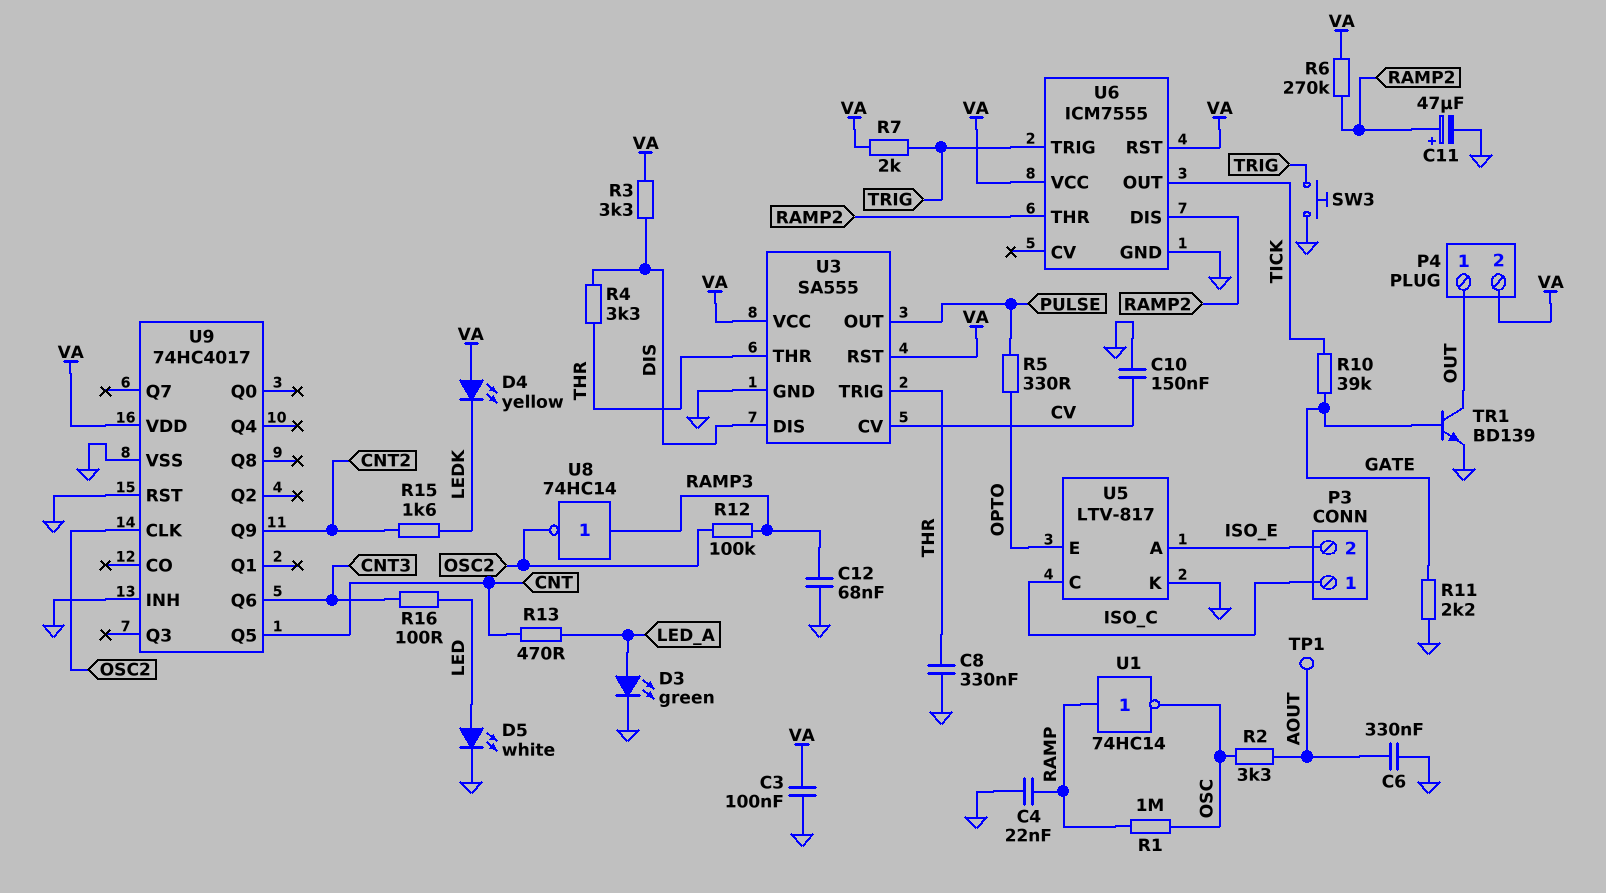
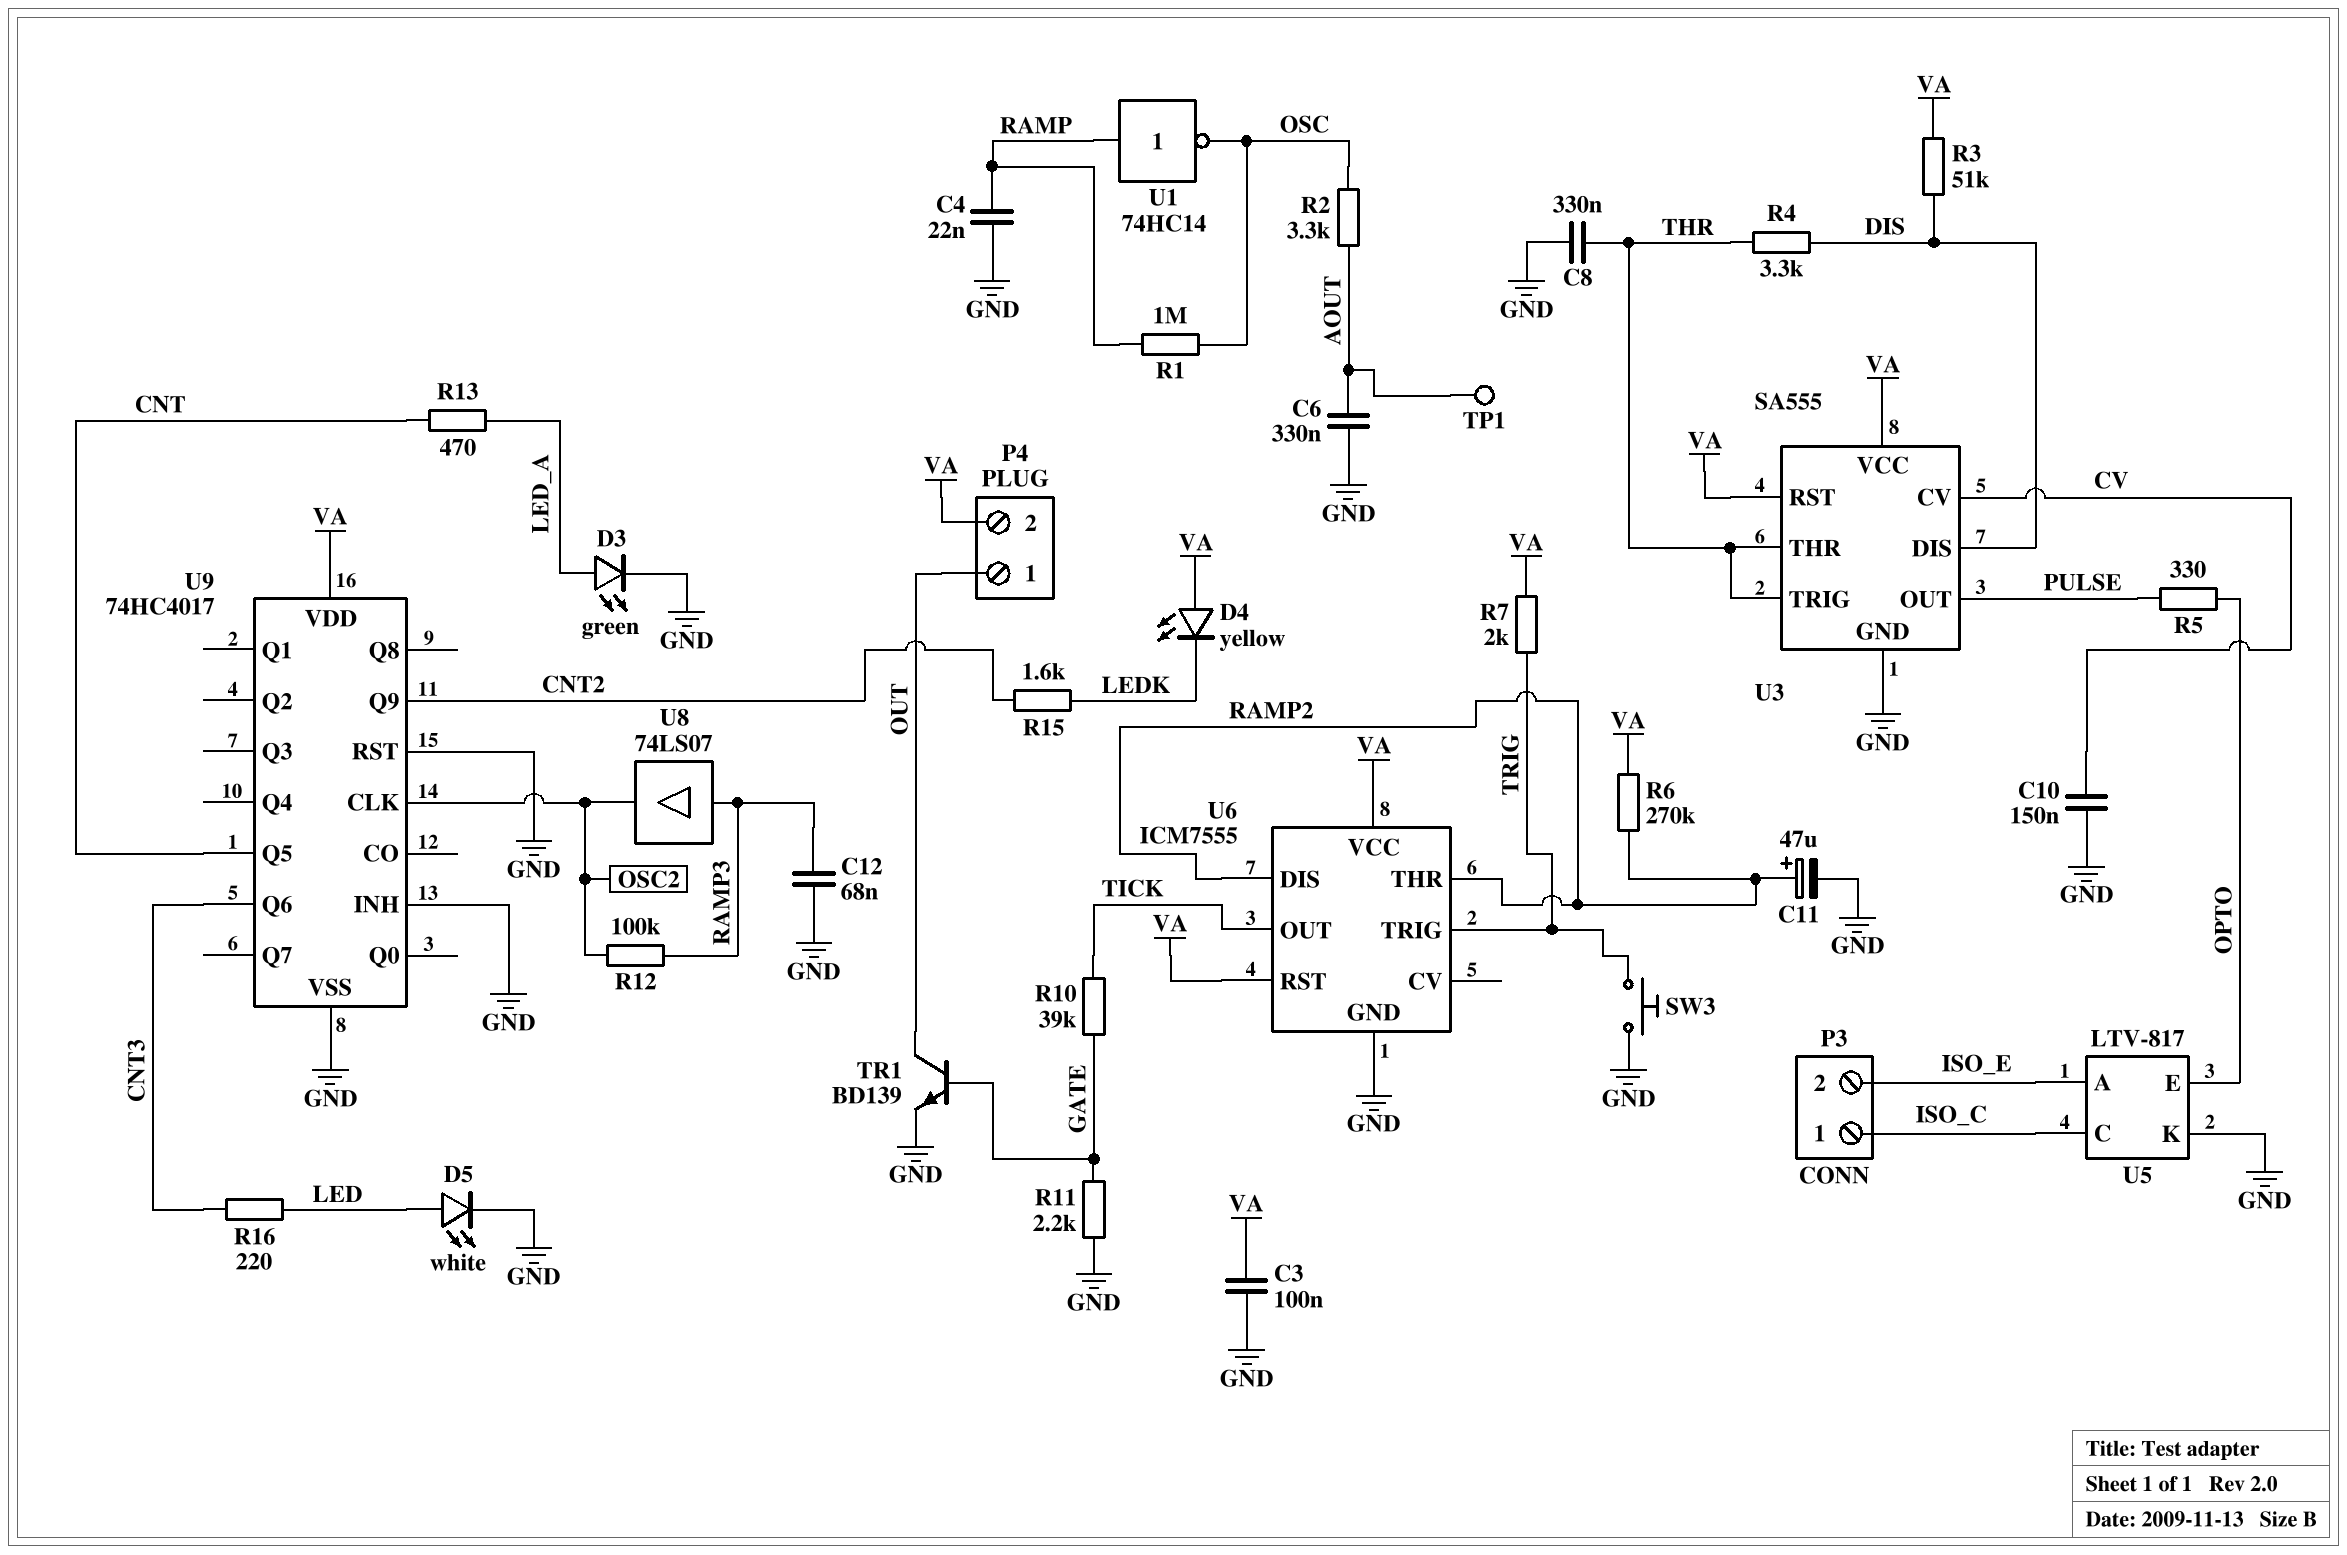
R3: 3.3k (DIS, VA) -> 51k (DIS, VA)
R16: 100 (CNT3, LED) -> 220 (CNT3, LED)
U8: NOT 74HC14 (in RAMP3, out OSC2) -> buffer 74LS07 (in RAMP3, out OSC2)

